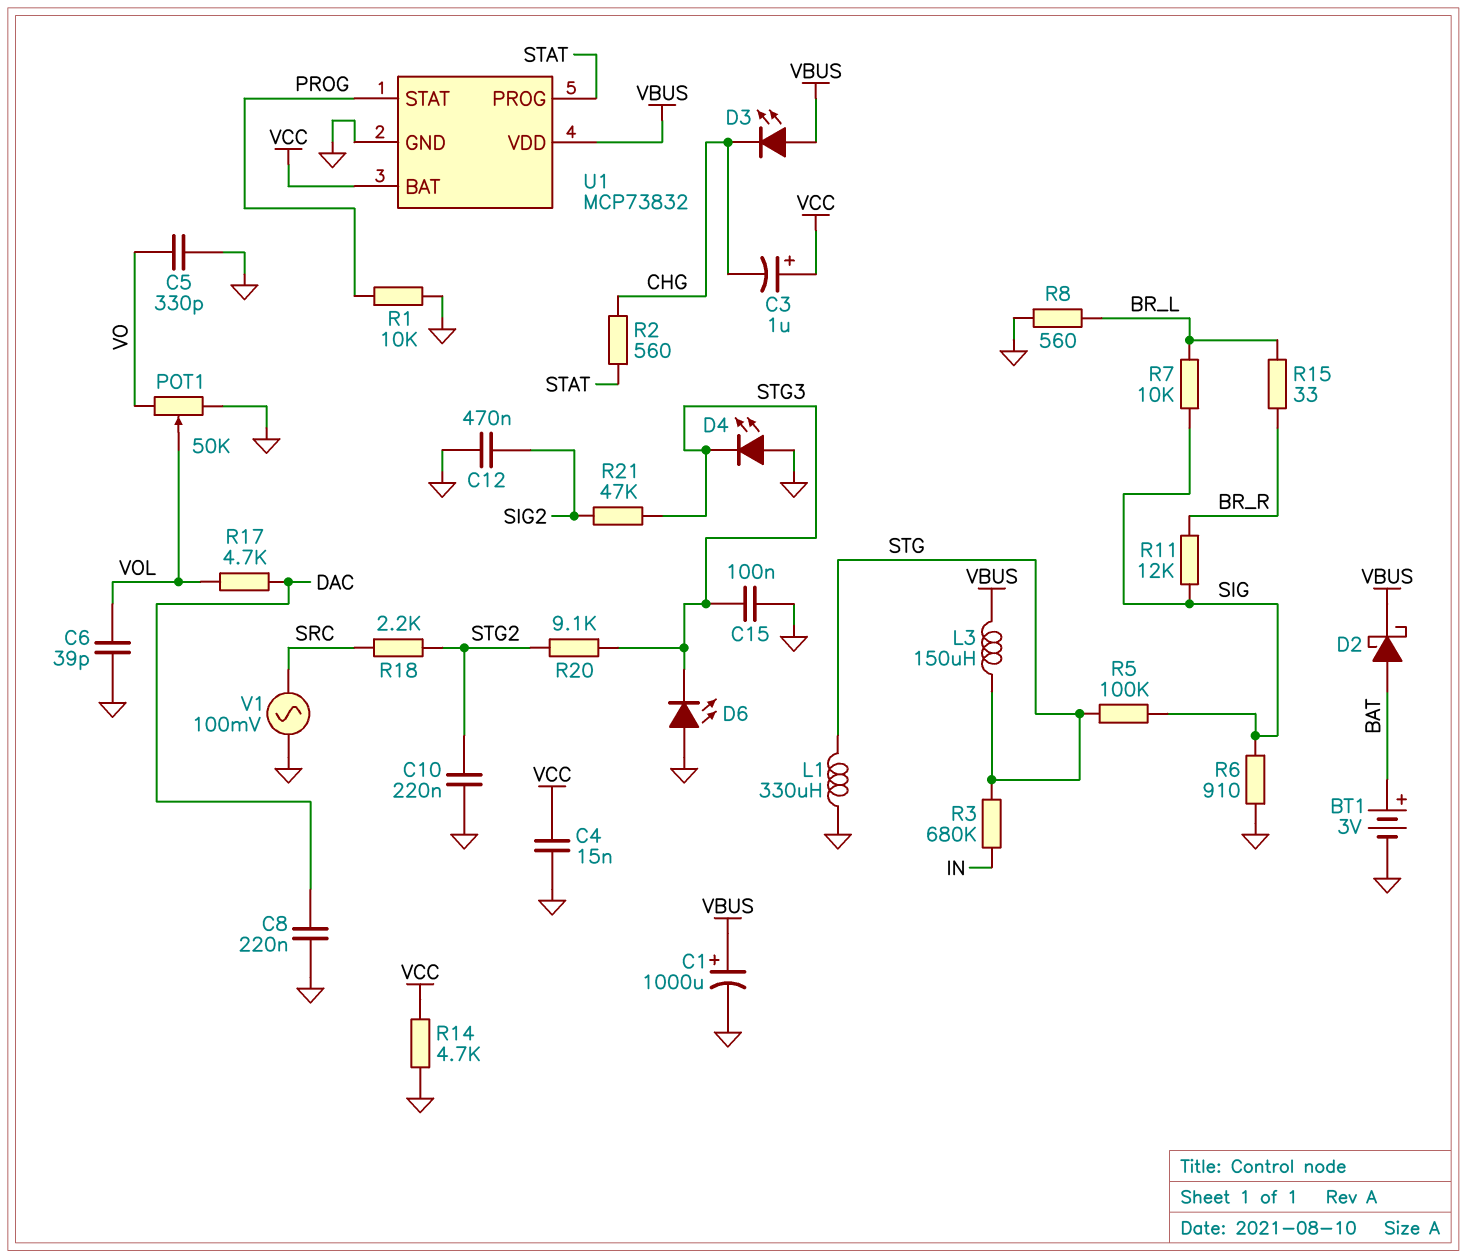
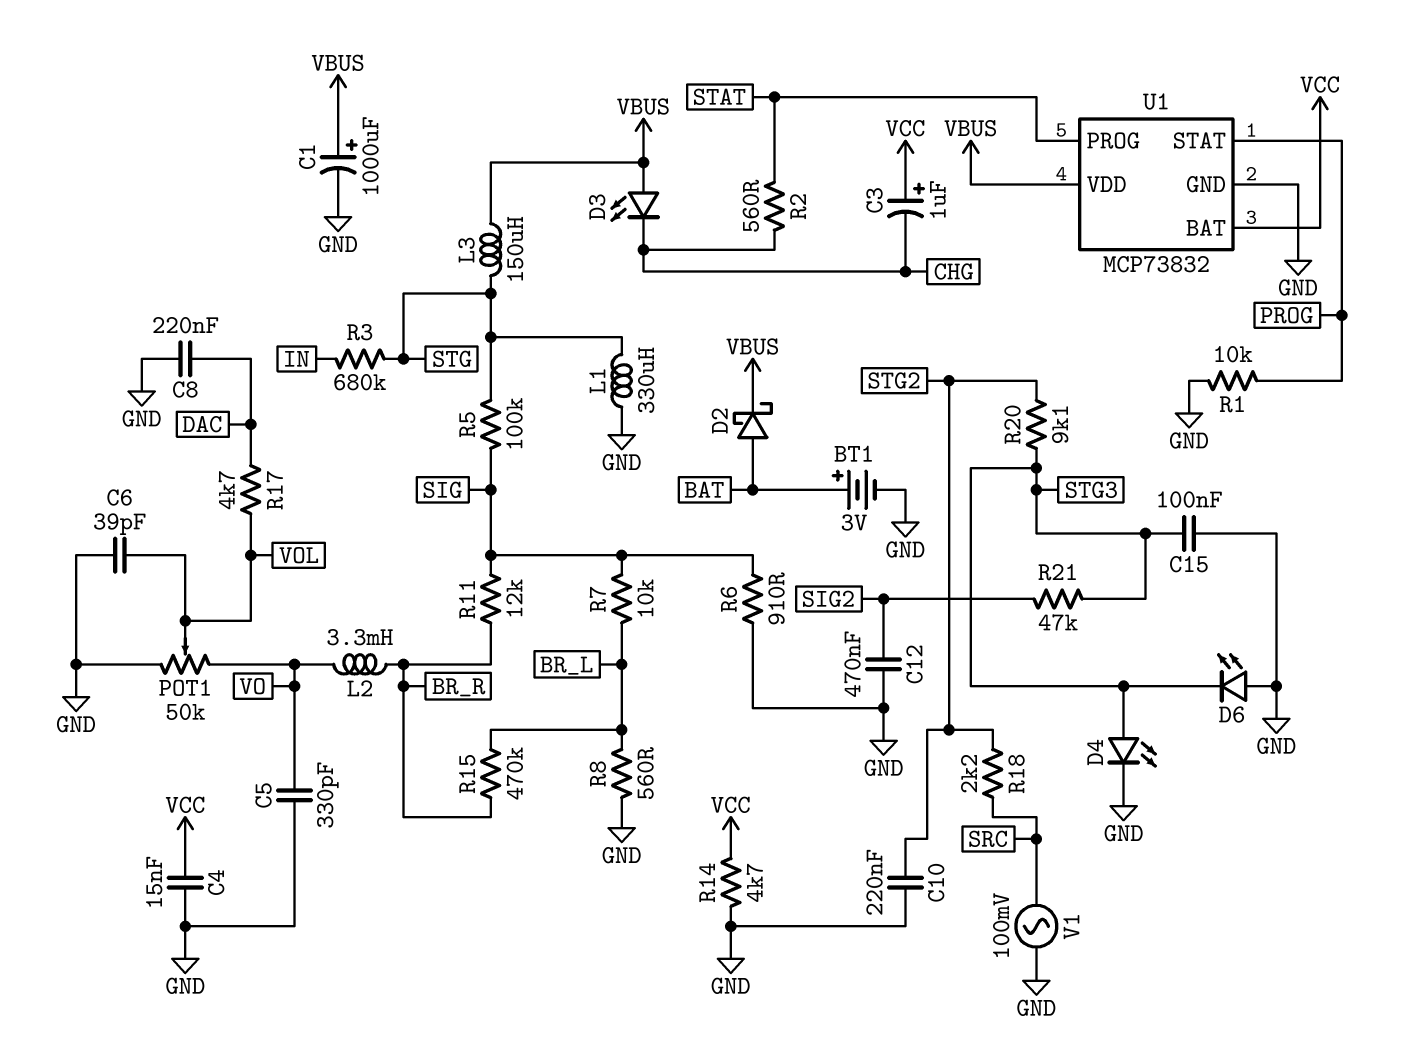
D4: LED (A GND, K STG3) -> LED (A STG3, K GND)
L2: none -> 3.3mH (BR_R, VO)
R15: 33 (BR_L, BR_R) -> 470k (BR_L, BR_R)

